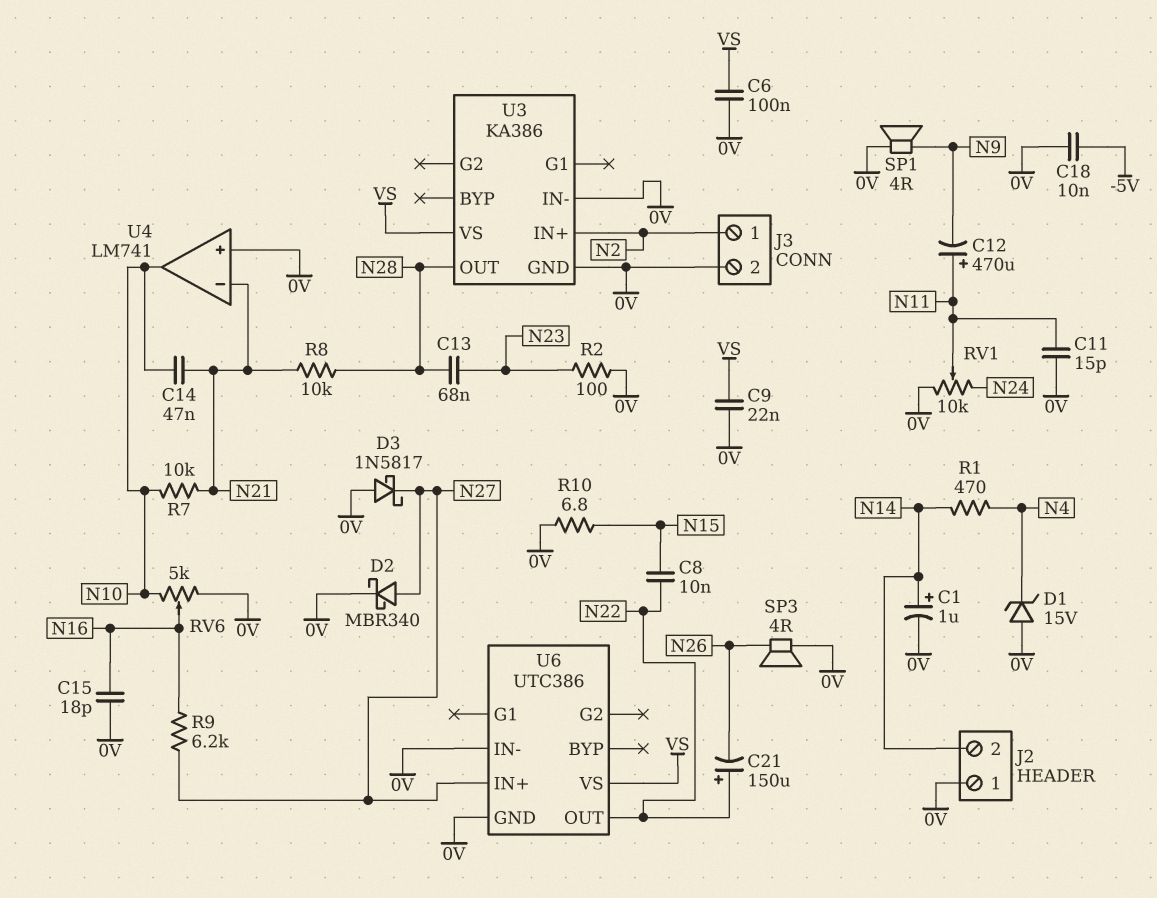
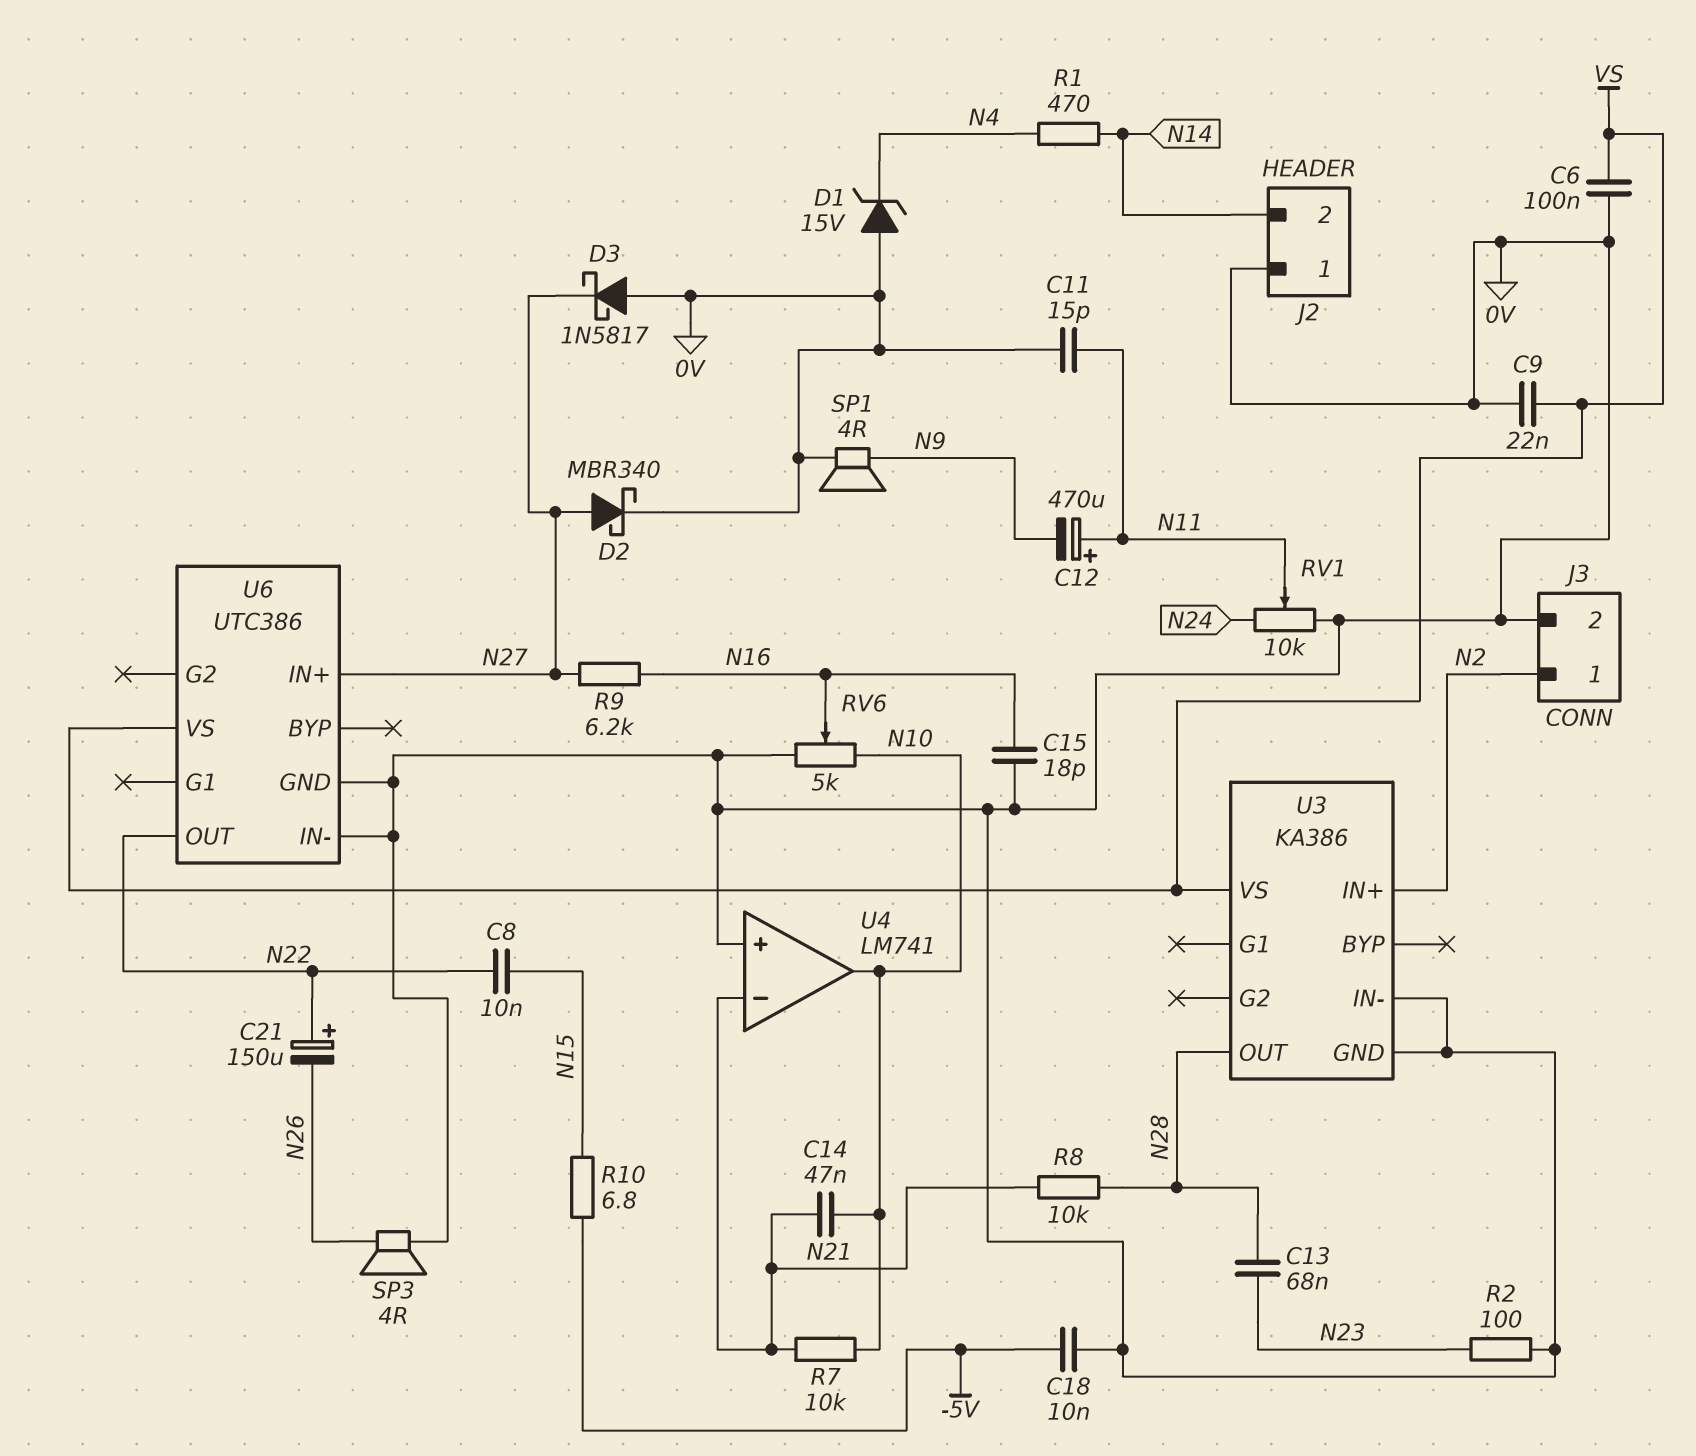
C1: 1uF (plus N14, minus 0V) -> none
R10: 6.8 (0V, N15) -> 6.8 (-5V, N15)

